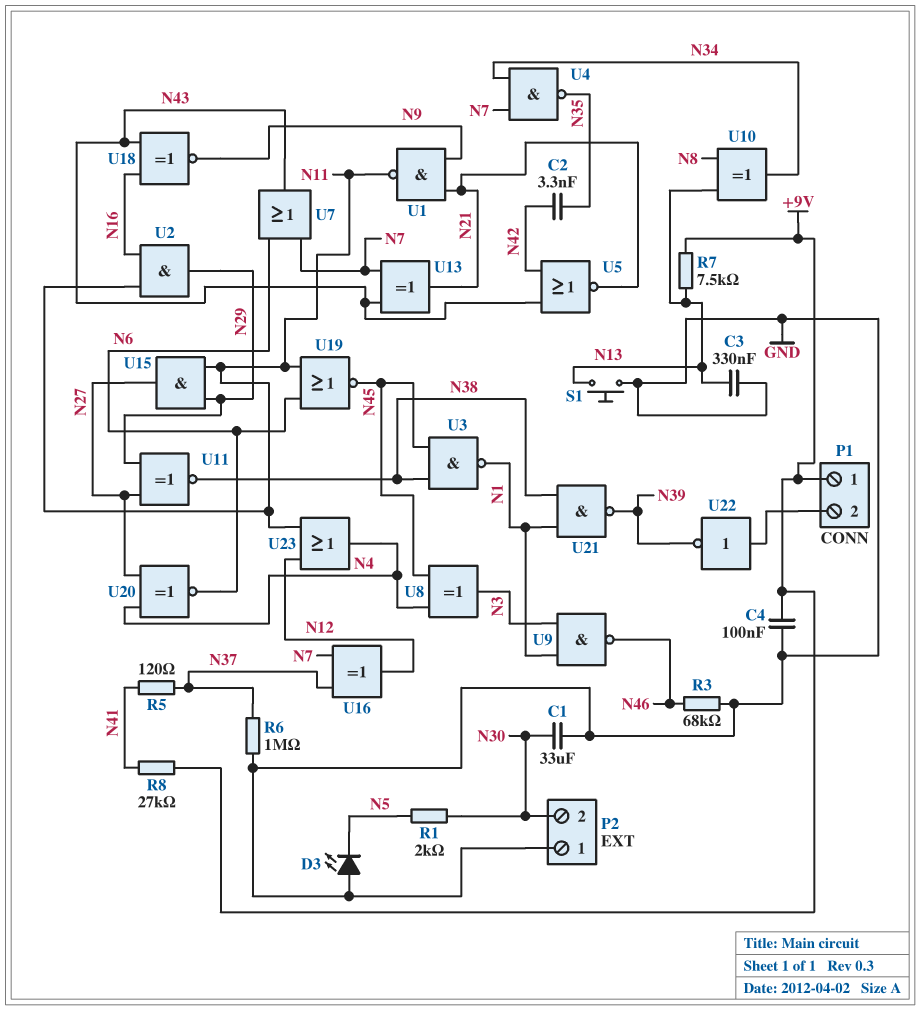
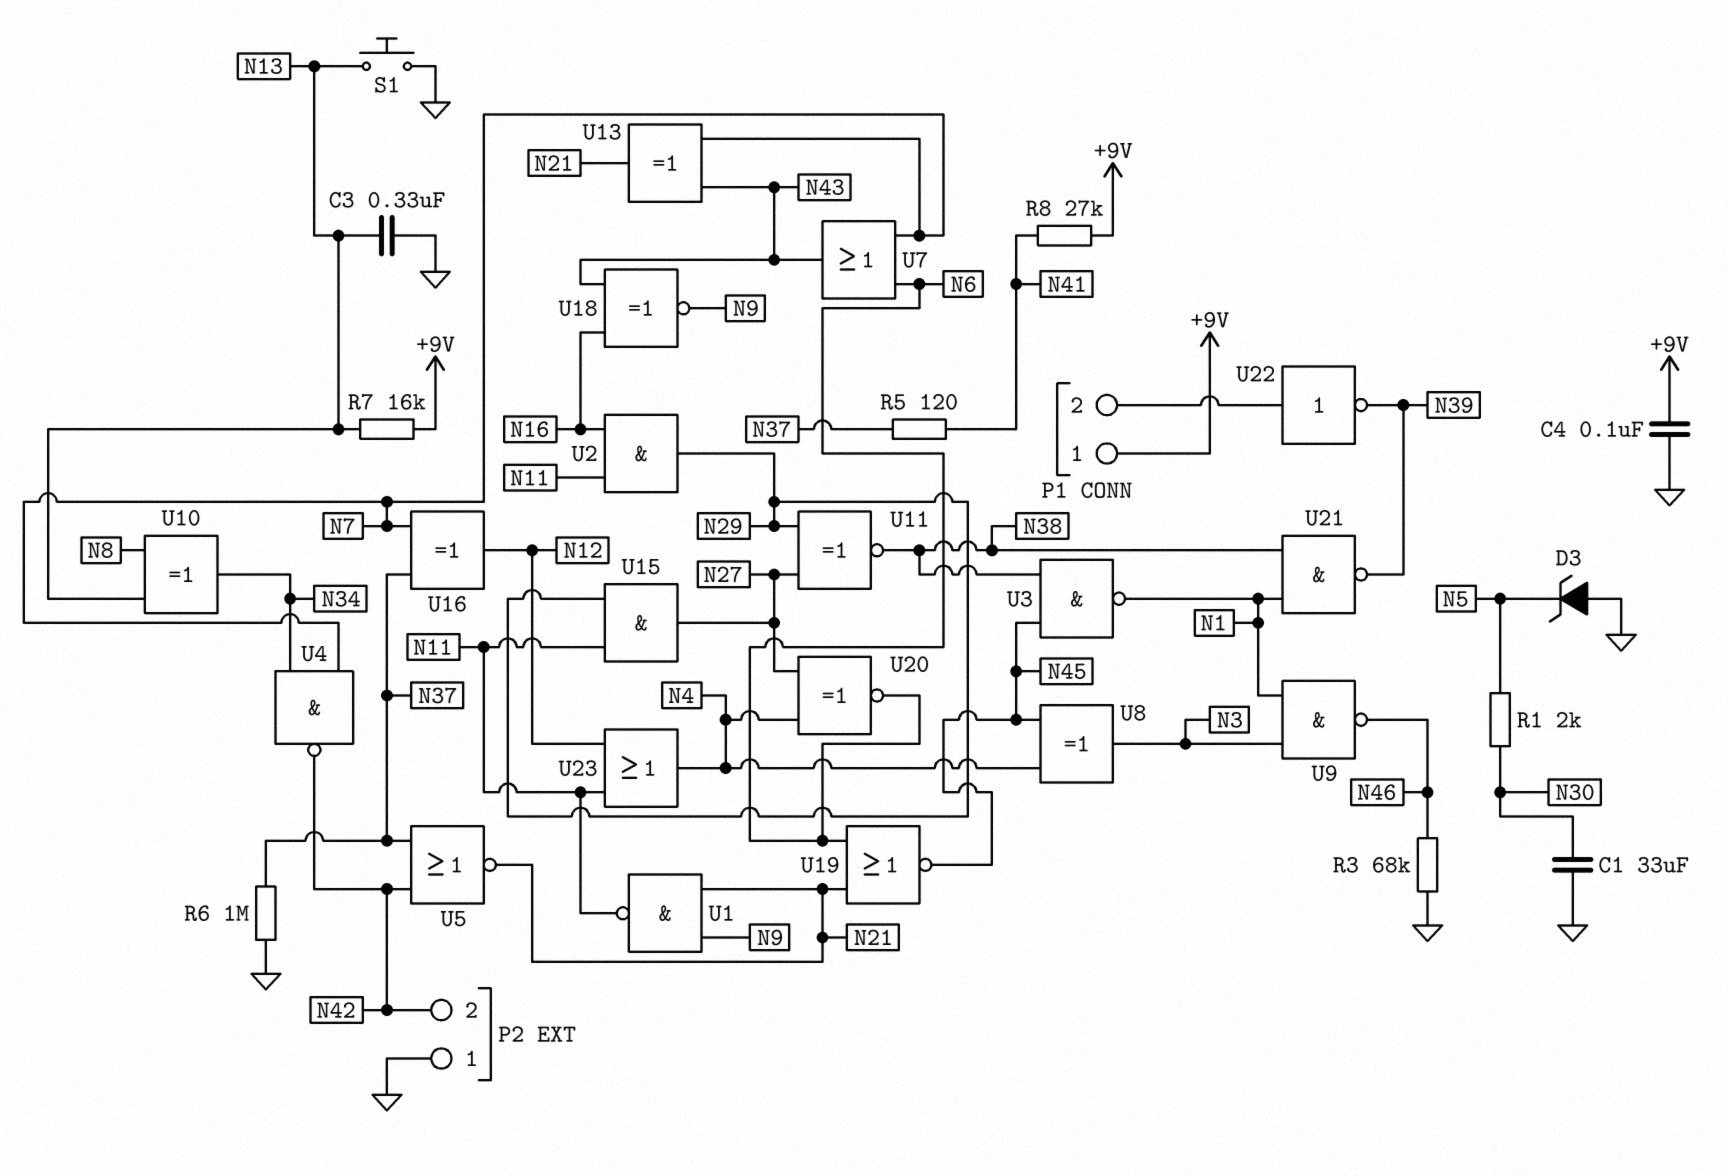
C2: 3.3nF (N35, N42) -> none
D3: LED (A GND, K N5) -> zener (A GND, K N5)
P2 pin 2: N30 -> N42
R7: 7.5k (+9V, N13) -> 16k (+9V, N13)
U4: NAND (in N7, in N34, out N35) -> NAND (in N7, in N34, out N42)
U5: NOR (in N42, in N43, out N21) -> NOR (in N37, in N42, out N21)
U19: NOR (in N6, in N11, out N45) -> NOR (in N6, in N21, out N45)

